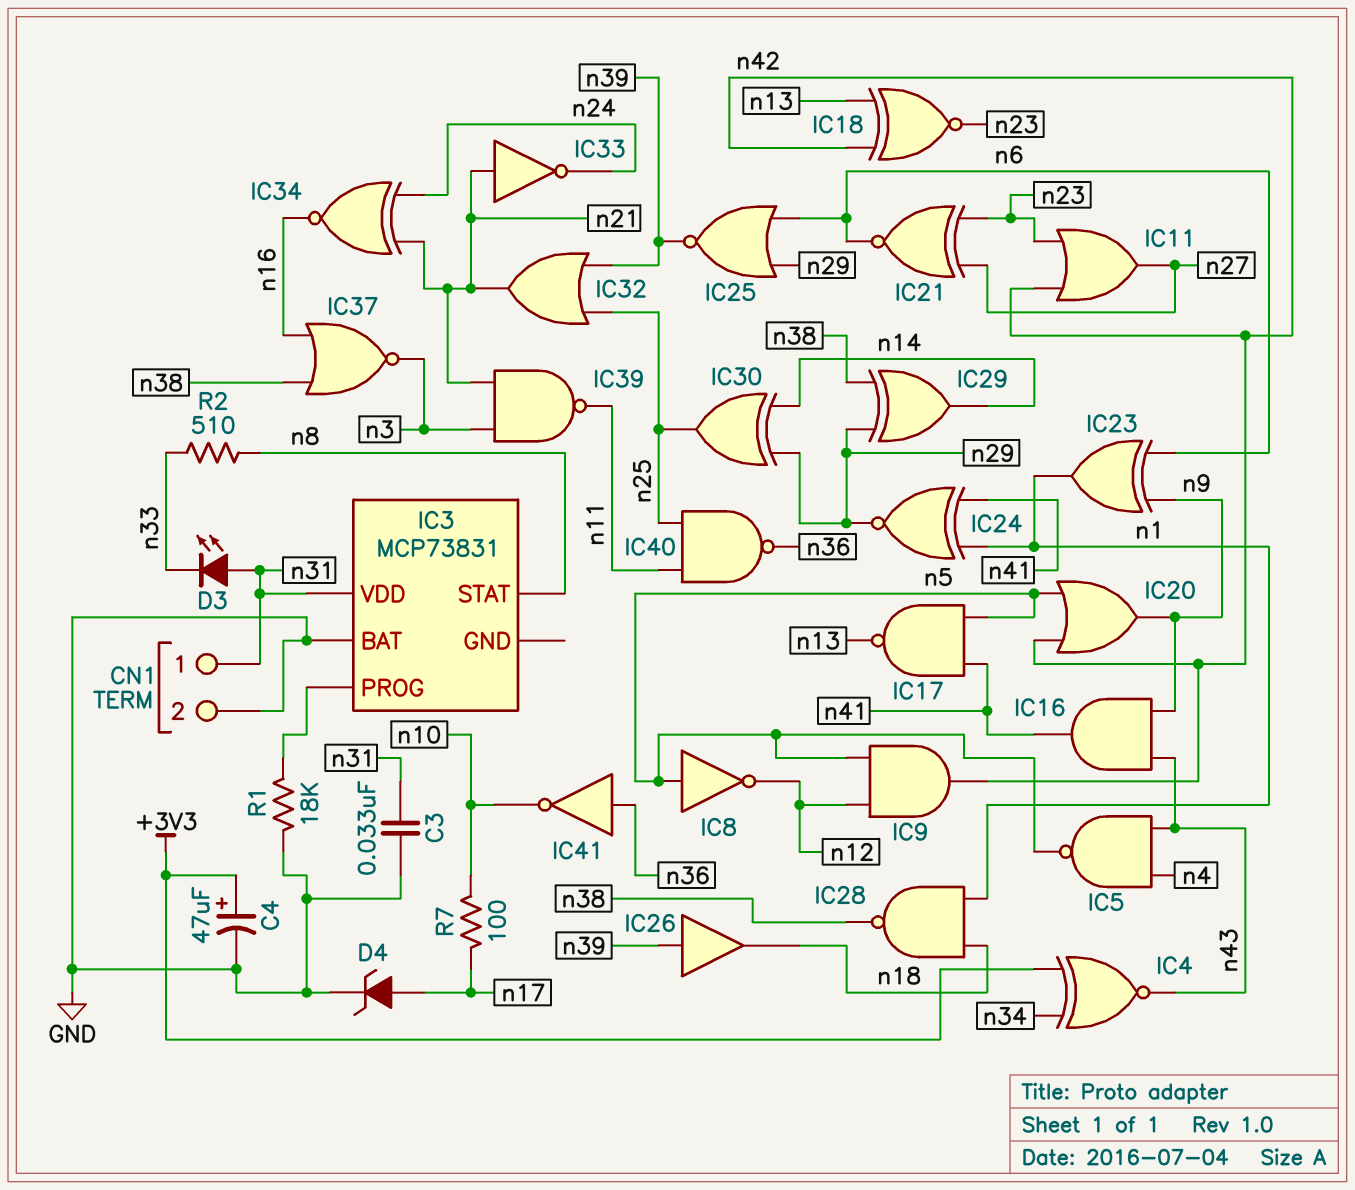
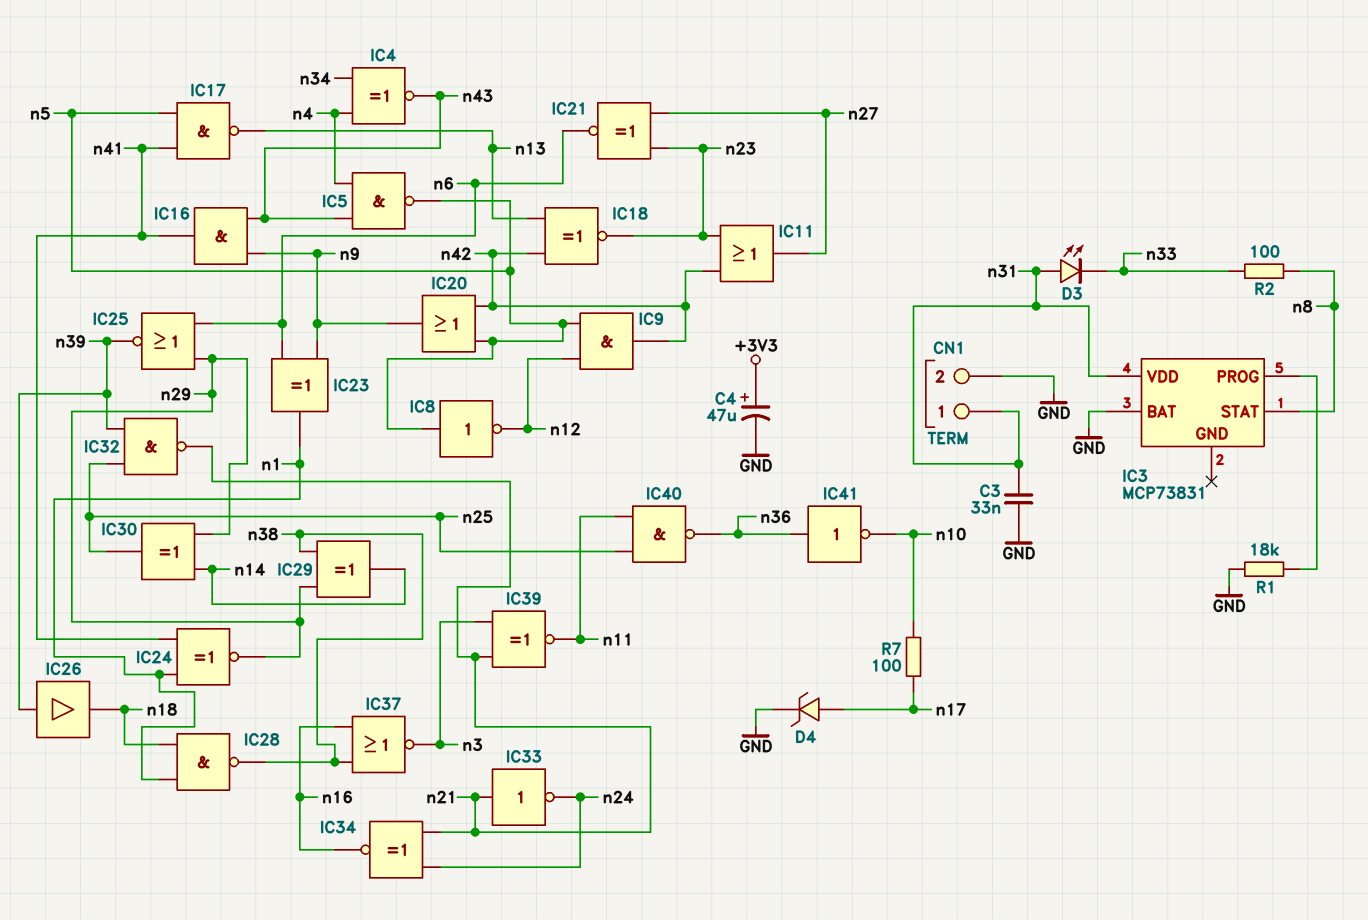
IC4: XNOR (in +3V3, in n34, out n43) -> XNOR (in n4, in n34, out n43)
IC32: OR (in n25, in n39, out n21) -> NAND (in n25, in n39, out n21)
IC39: NAND (in n3, in n21, out n11) -> XNOR (in n3, in n21, out n11)
R2: 510 (n8, n33) -> 100 (n8, n33)

